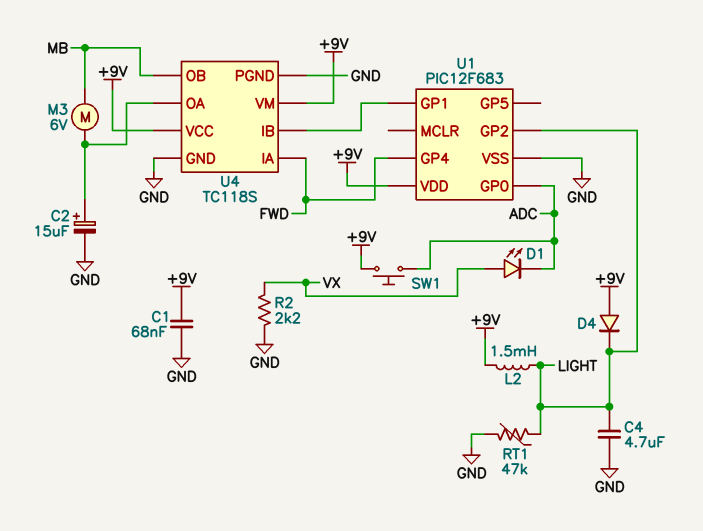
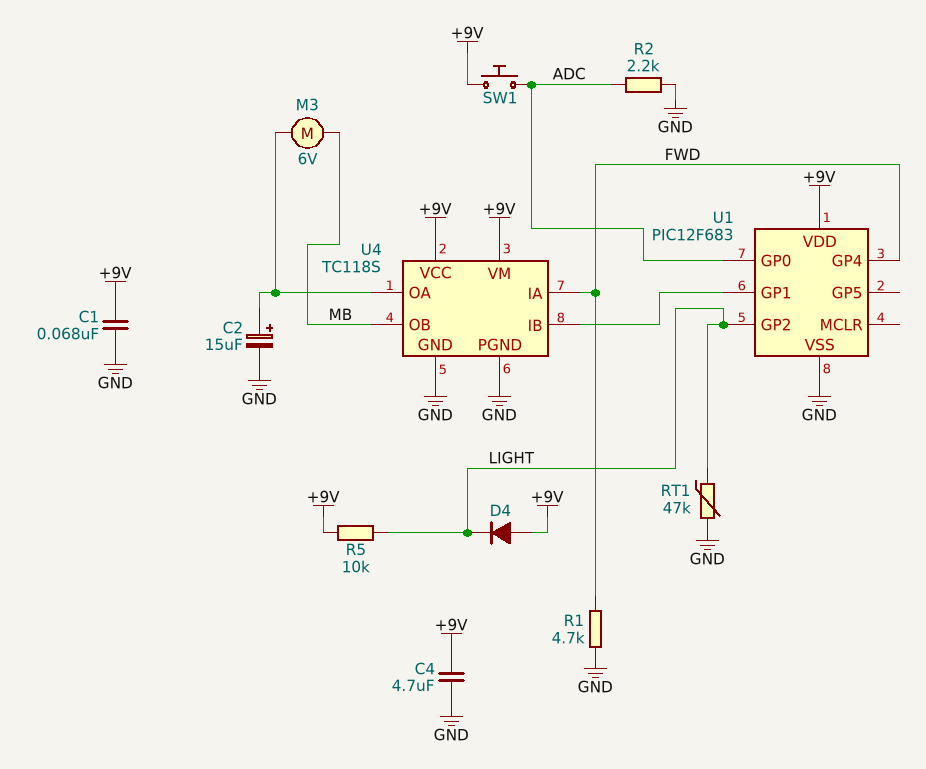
C4: 4.7uF (GND, LIGHT) -> 4.7uF (+9V, GND)
D1: LED (A VX, K ADC) -> none
L2: 1.5mH (+9V, LIGHT) -> none
R1: none -> 4.7k (FWD, GND)
R2: 2.2k (GND, VX) -> 2.2k (ADC, GND)
R5: none -> 10k (+9V, LIGHT)

